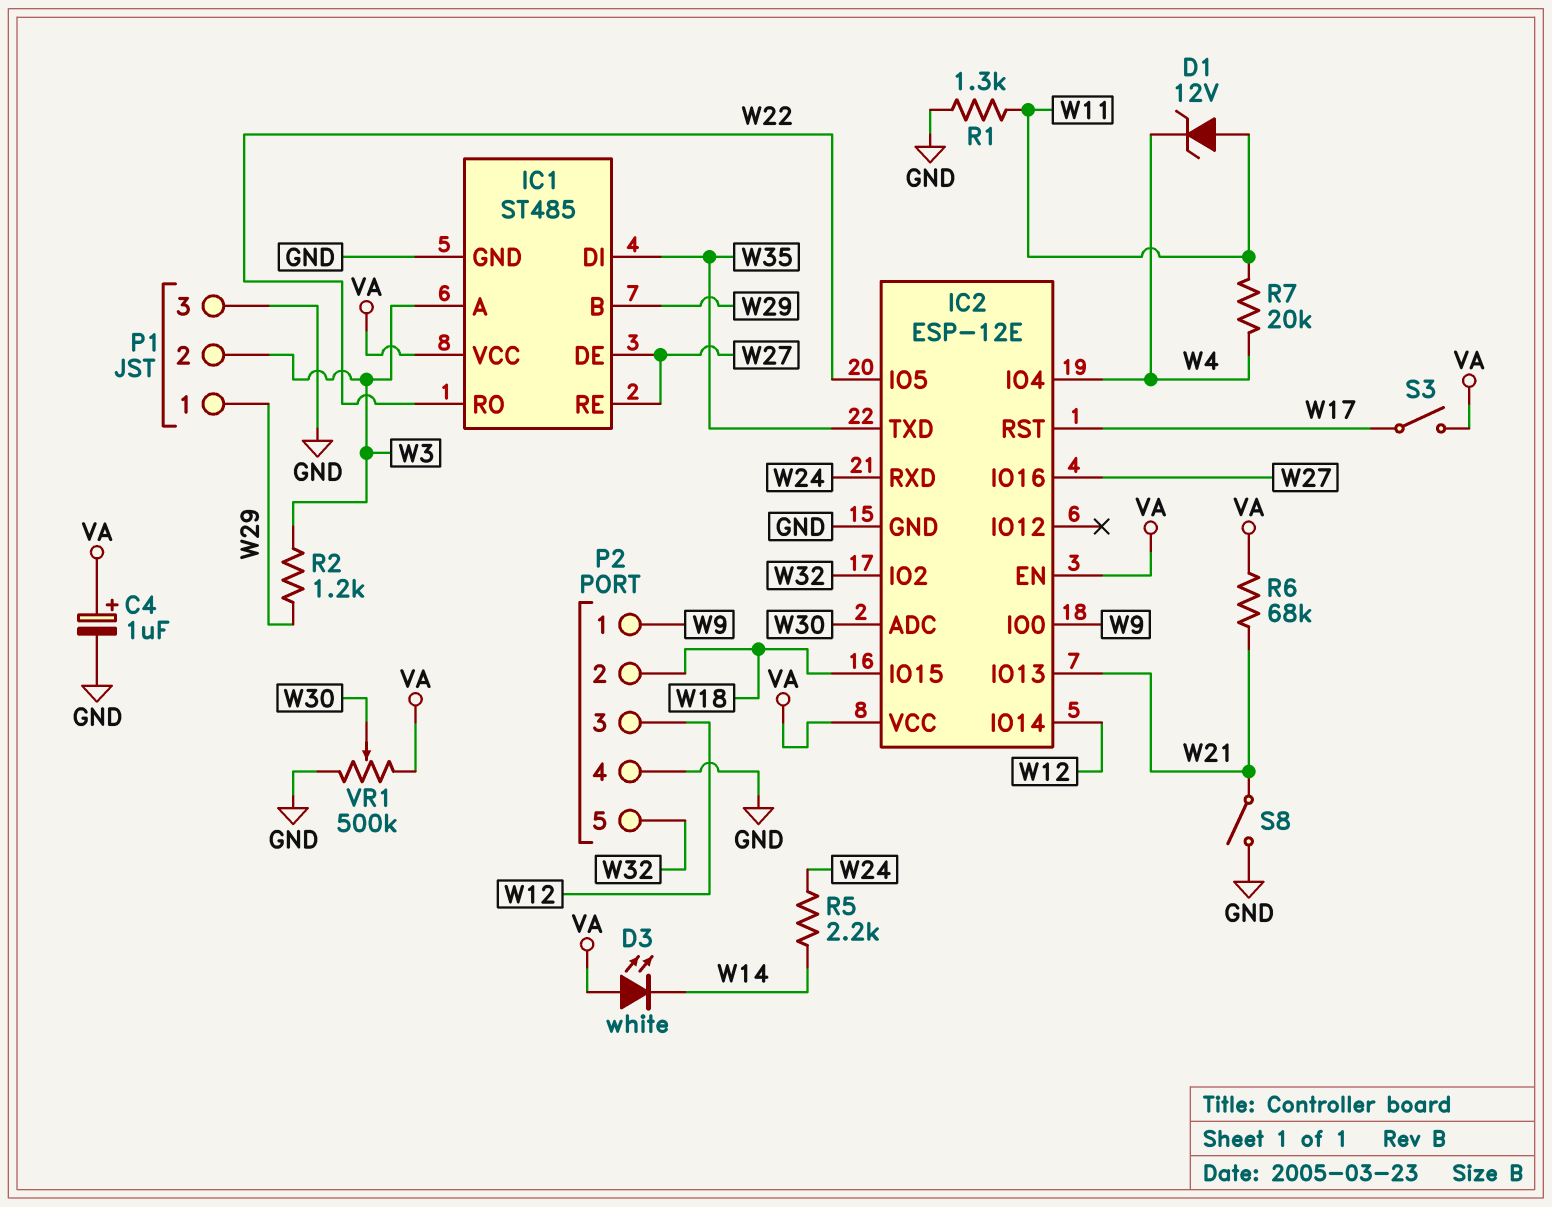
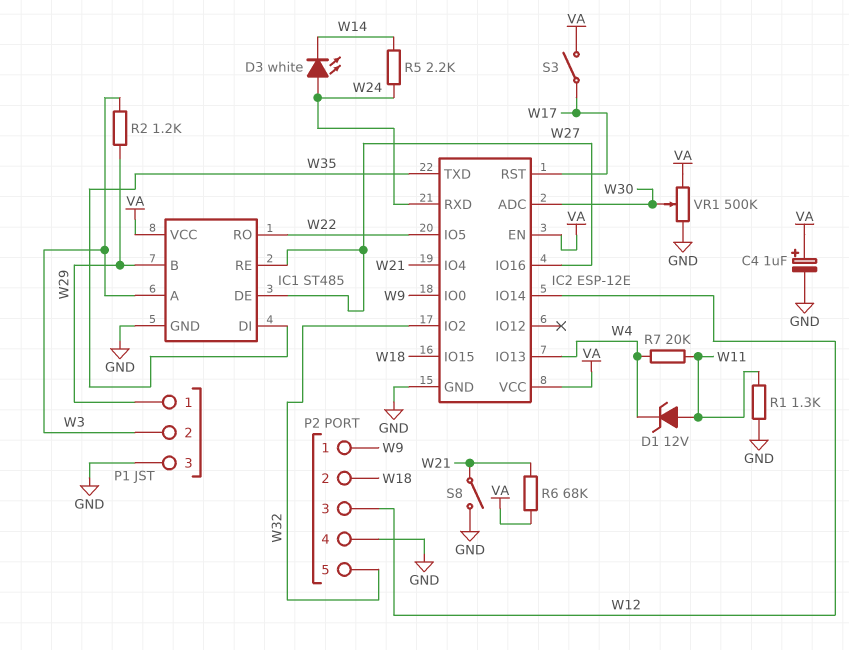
D3: LED white (A VA, K W14) -> LED white (A W24, K W14)
IC2 pin IO4: W4 -> W21
IC2 pin IO13: W21 -> W4

